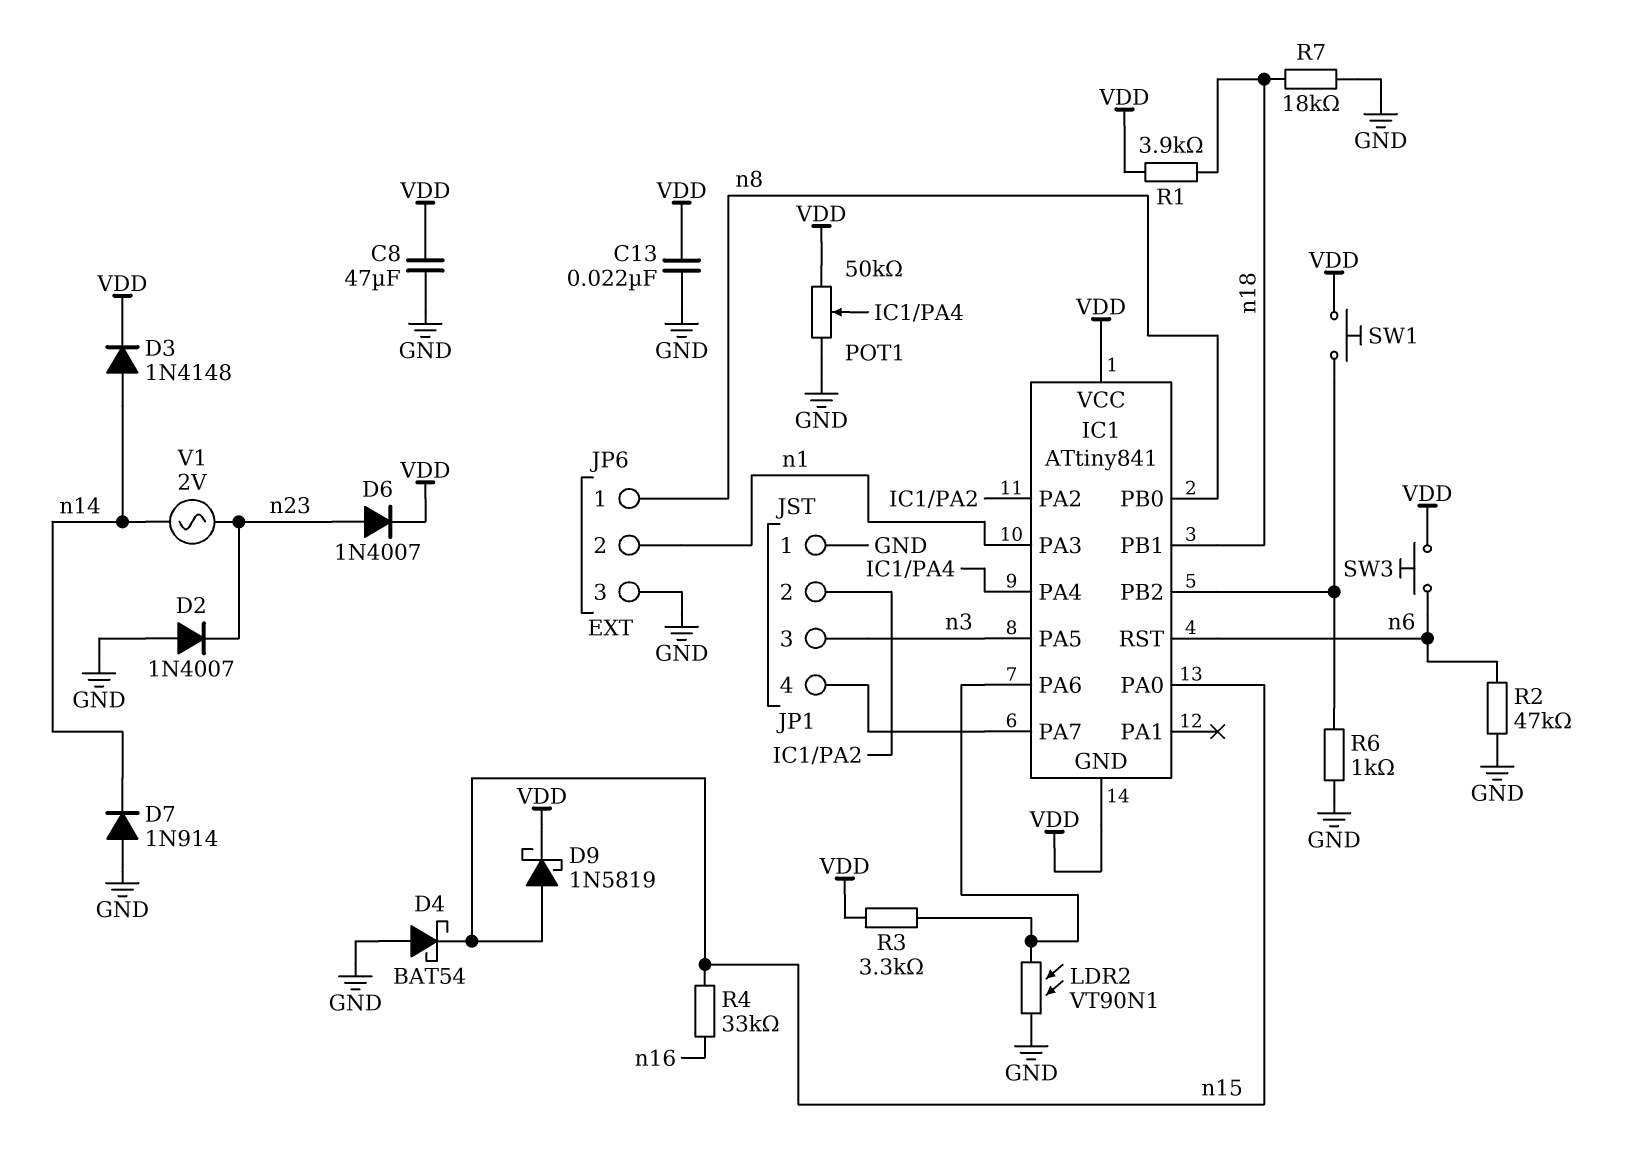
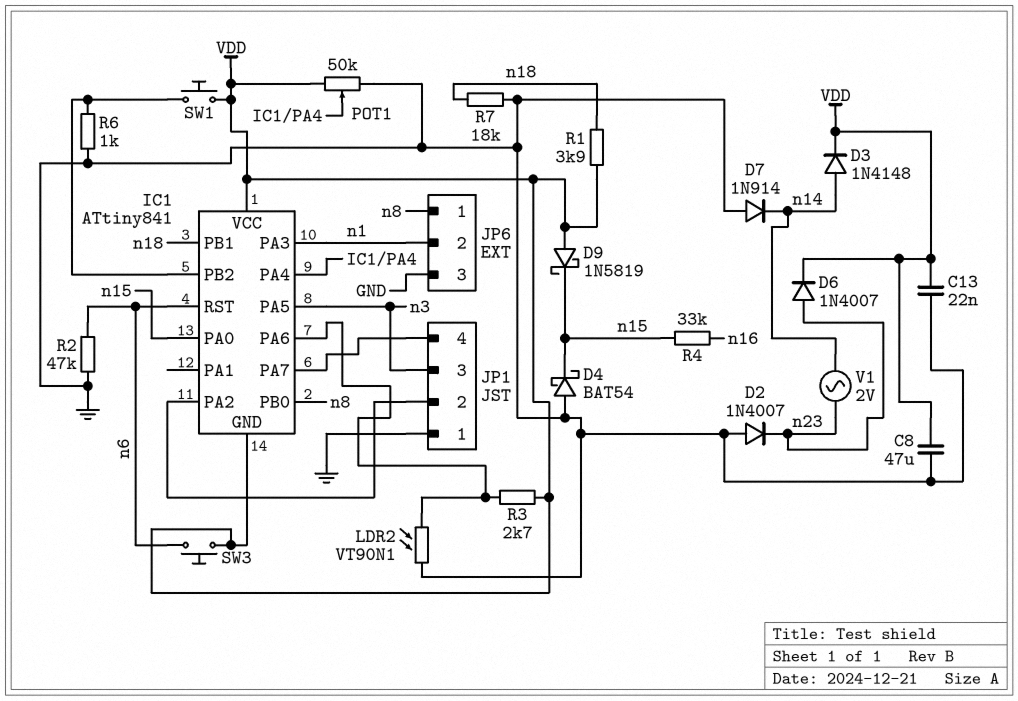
D9: schottky 1N5819 (A n15, K VDD) -> schottky 1N5819 (A VDD, K n15)
R3: 3.3k (IC1/PA6, VDD) -> 2.7k (IC1/PA6, VDD)

